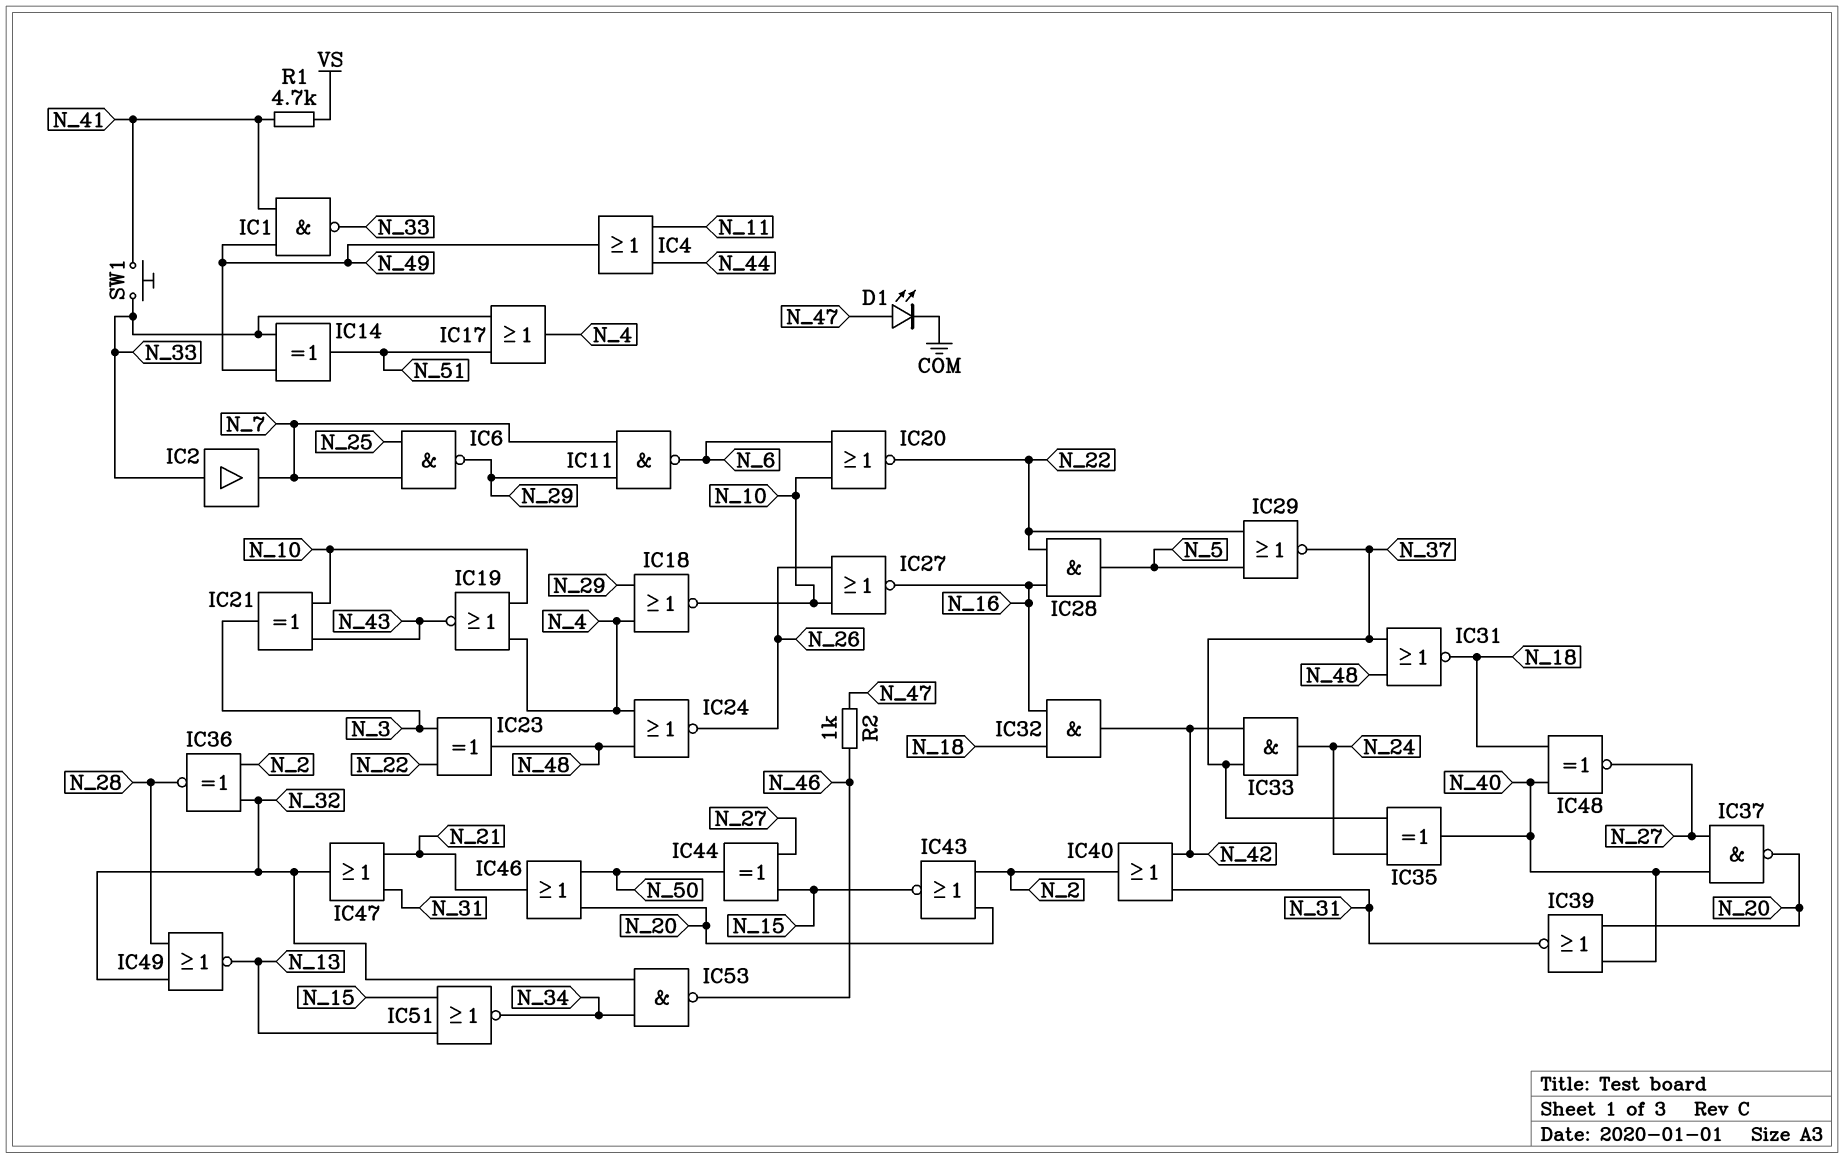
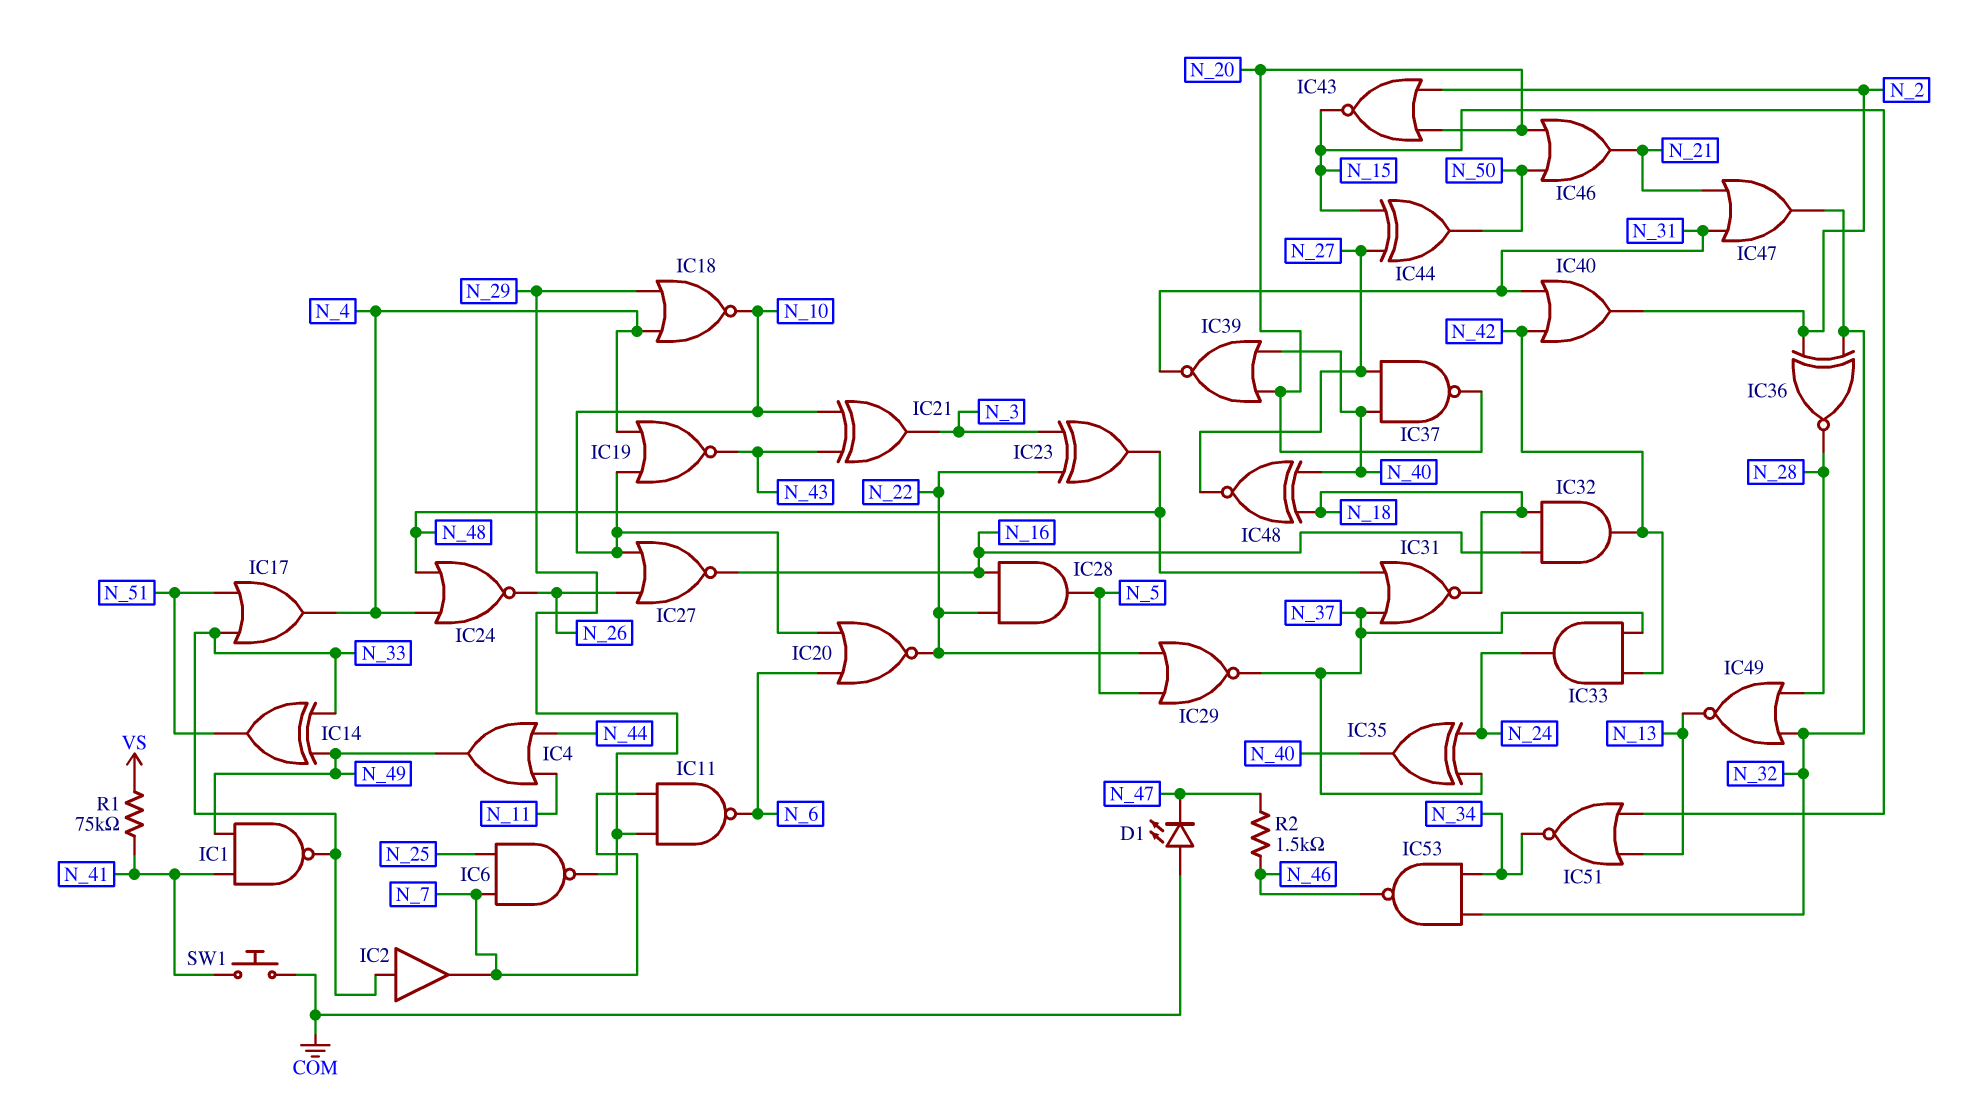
D1: LED (A N_47, K COM) -> LED (A COM, K N_47)
R1: 4.7k (N_41, VS) -> 75k (N_41, VS)
R2: 1k (N_46, N_47) -> 1.5k (N_46, N_47)
SW1: button (N_33, N_41) -> button (COM, N_41)

